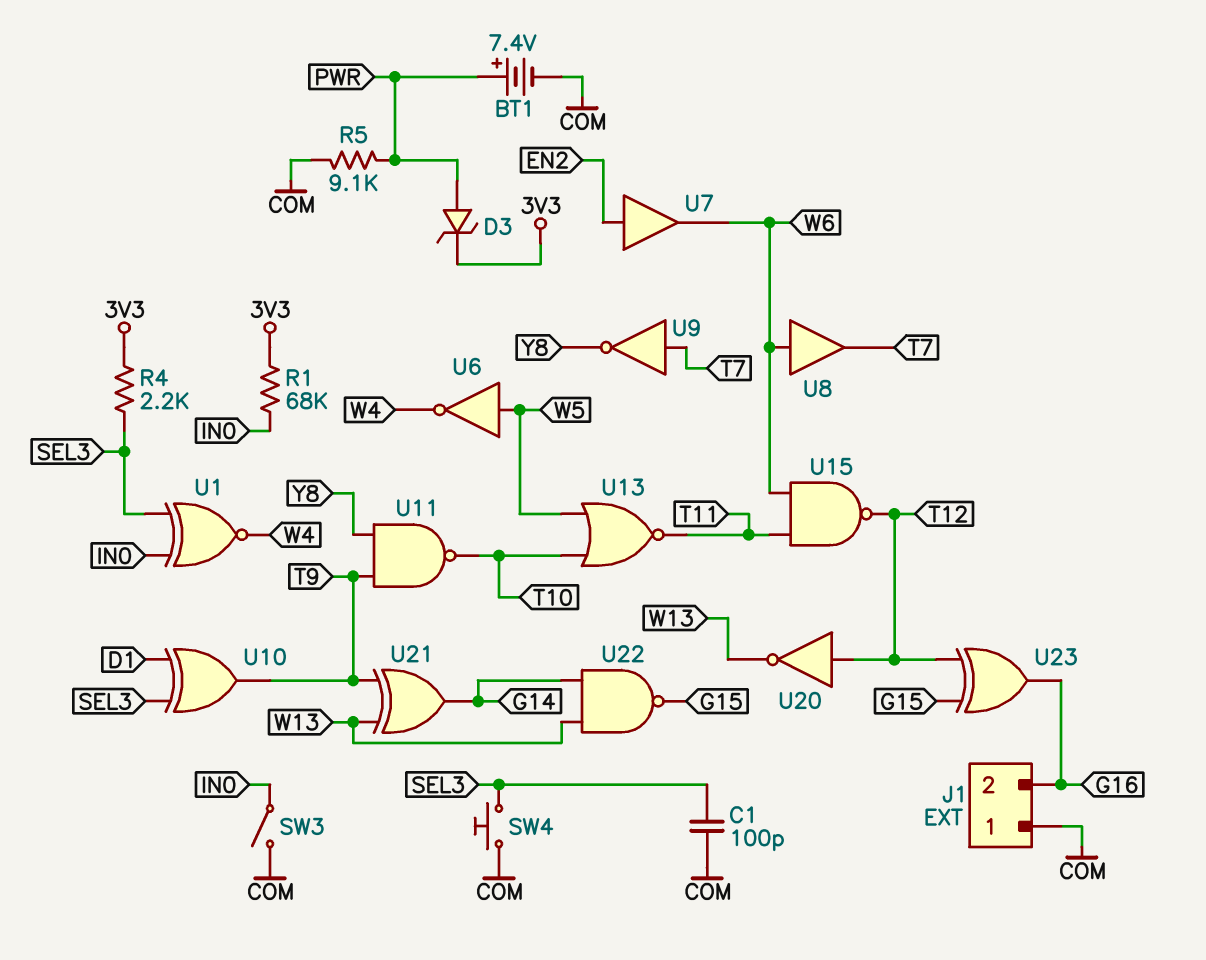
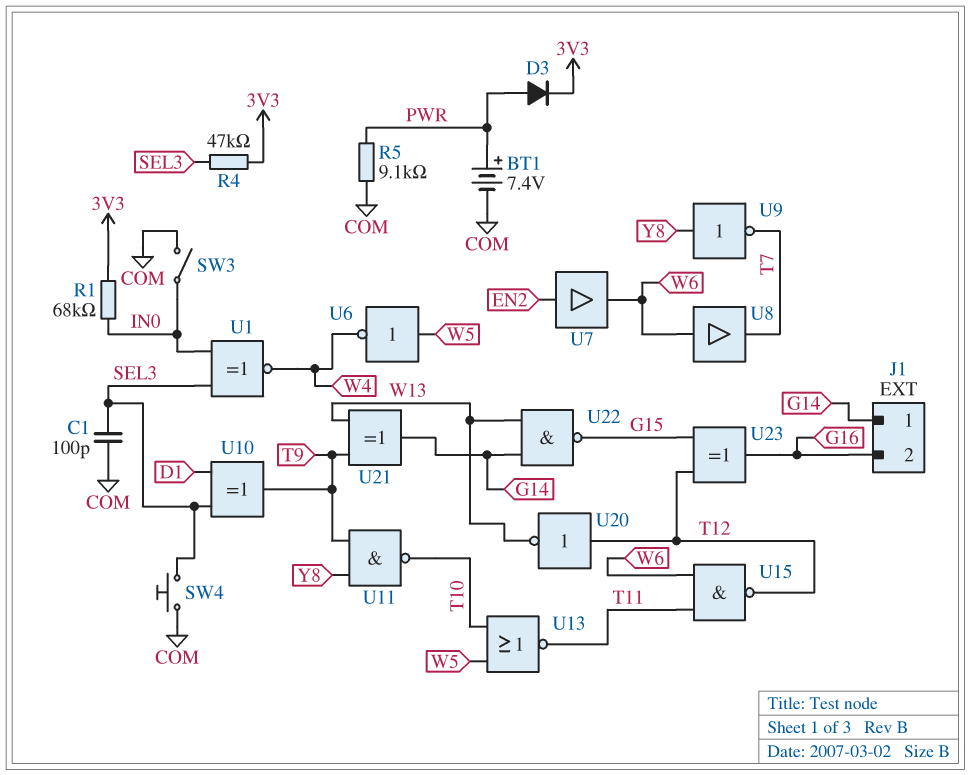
D3: zener (A PWR, K 3V3) -> diode (A PWR, K 3V3)
J1 pin 1: COM -> G14
R4: 2.2k (3V3, SEL3) -> 47k (3V3, SEL3)
U9: NOT (in T7, out Y8) -> NOT (in Y8, out T7)

